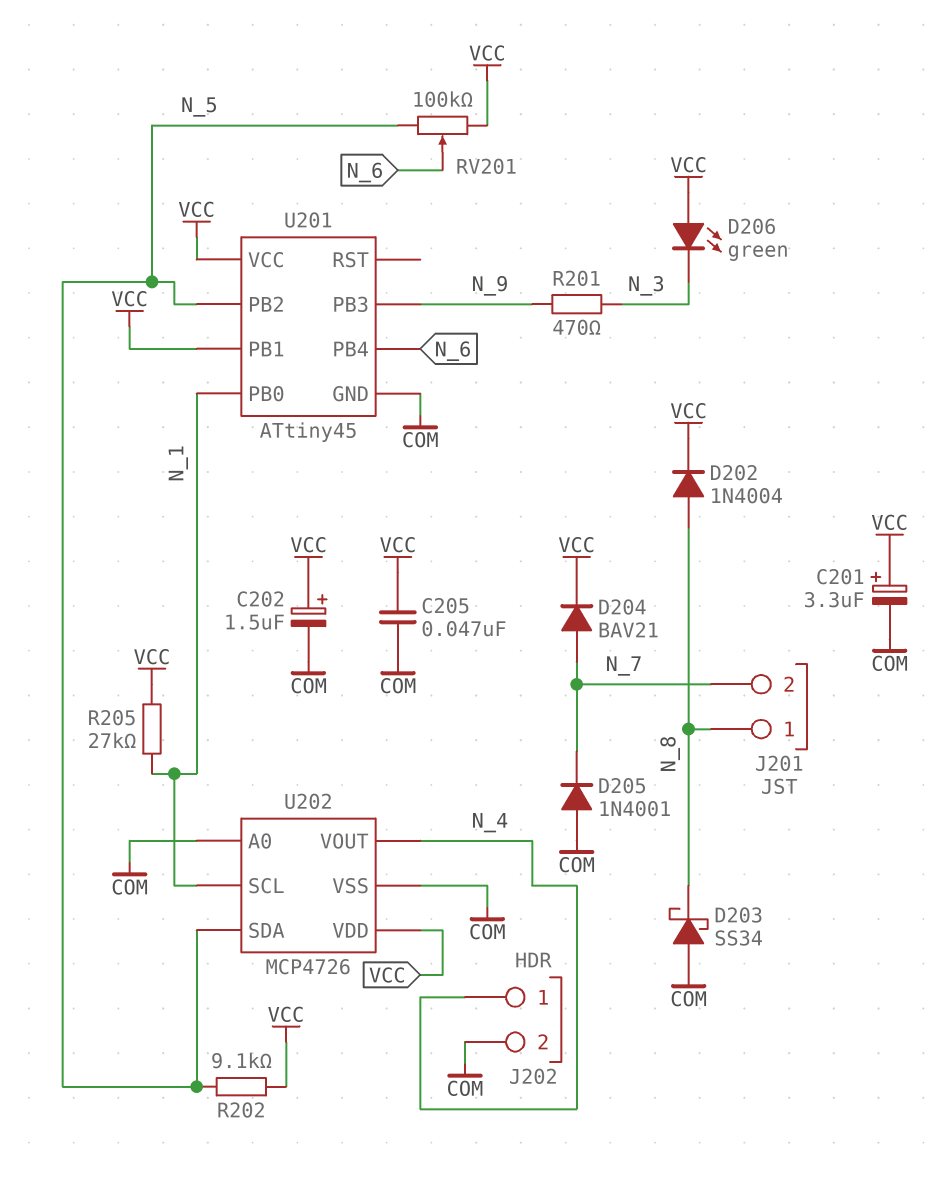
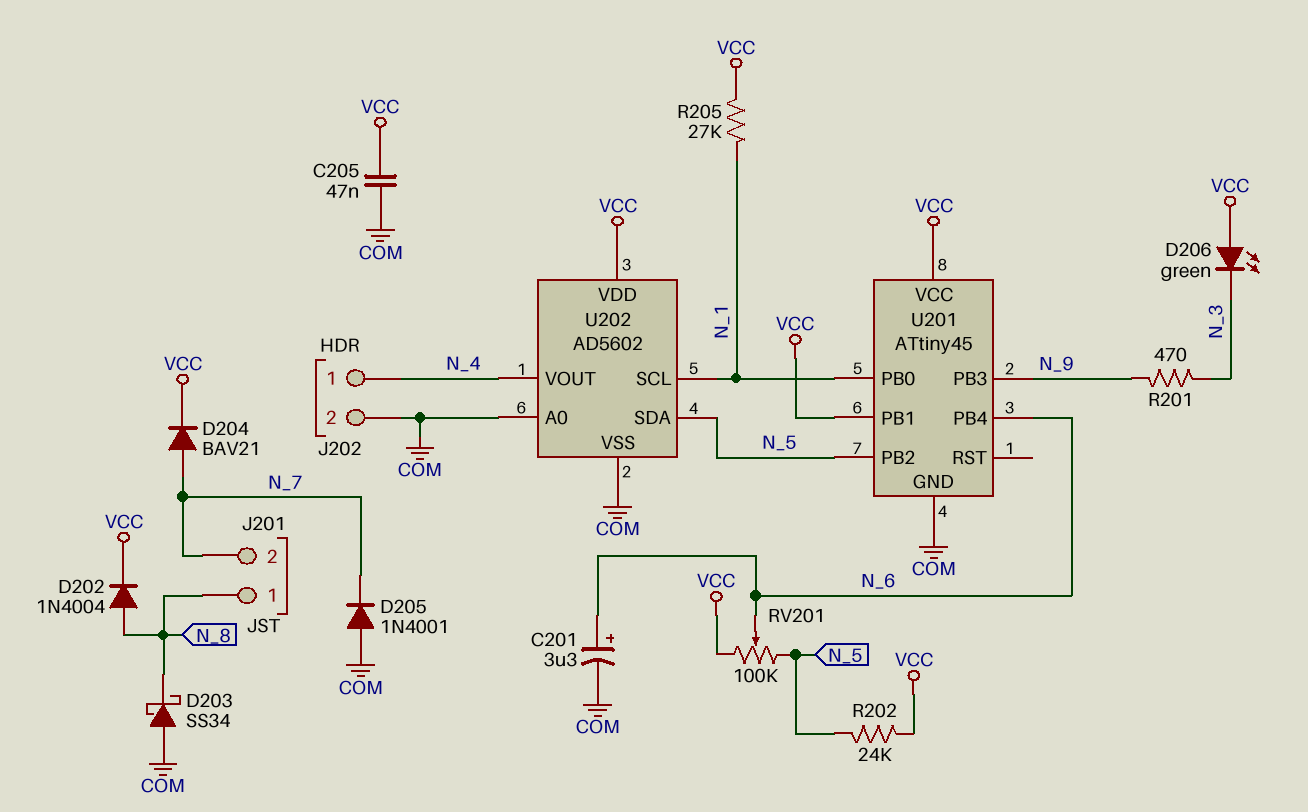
C201: 3.3uF (plus VCC, minus COM) -> 3.3uF (plus N_6, minus COM)
C202: 1.5uF (plus VCC, minus COM) -> none
R202: 9.1k (N_5, VCC) -> 24k (N_5, VCC)
U202: MCP4726 -> AD5602

